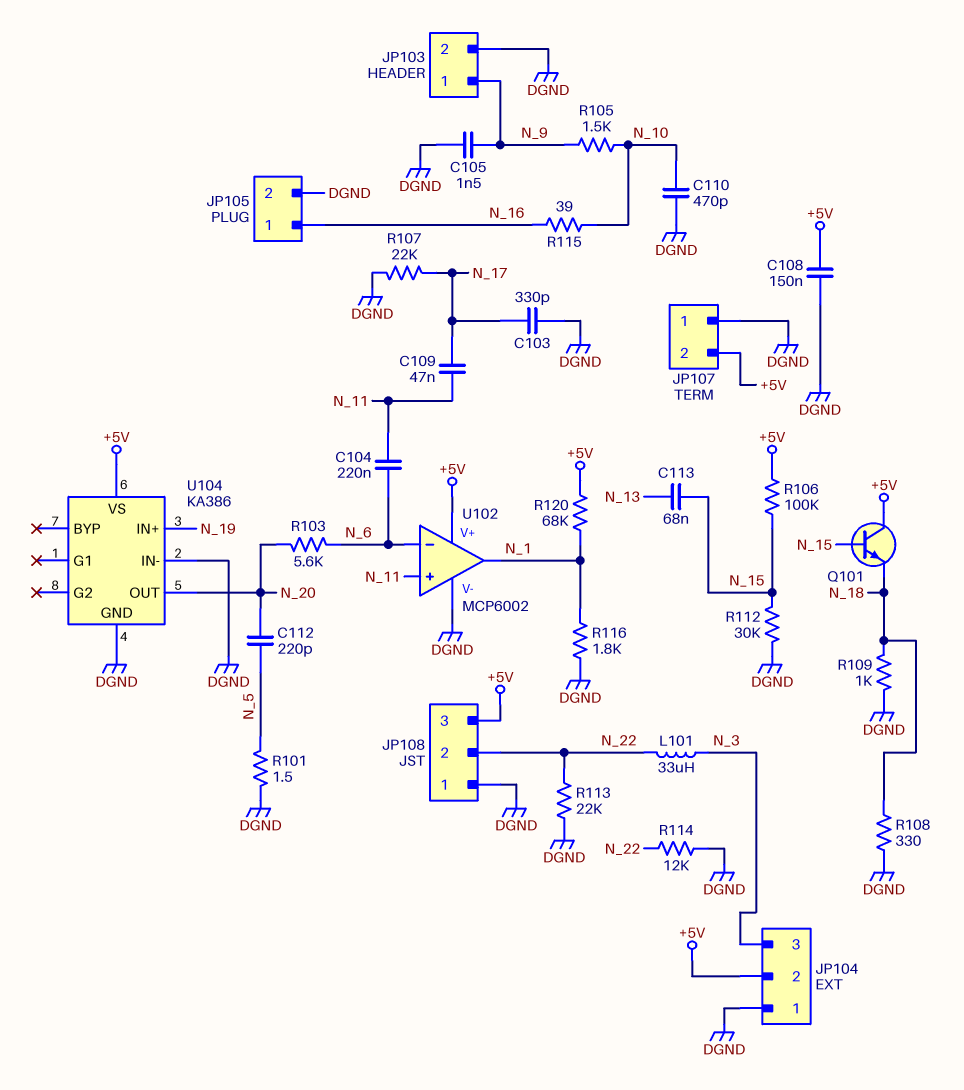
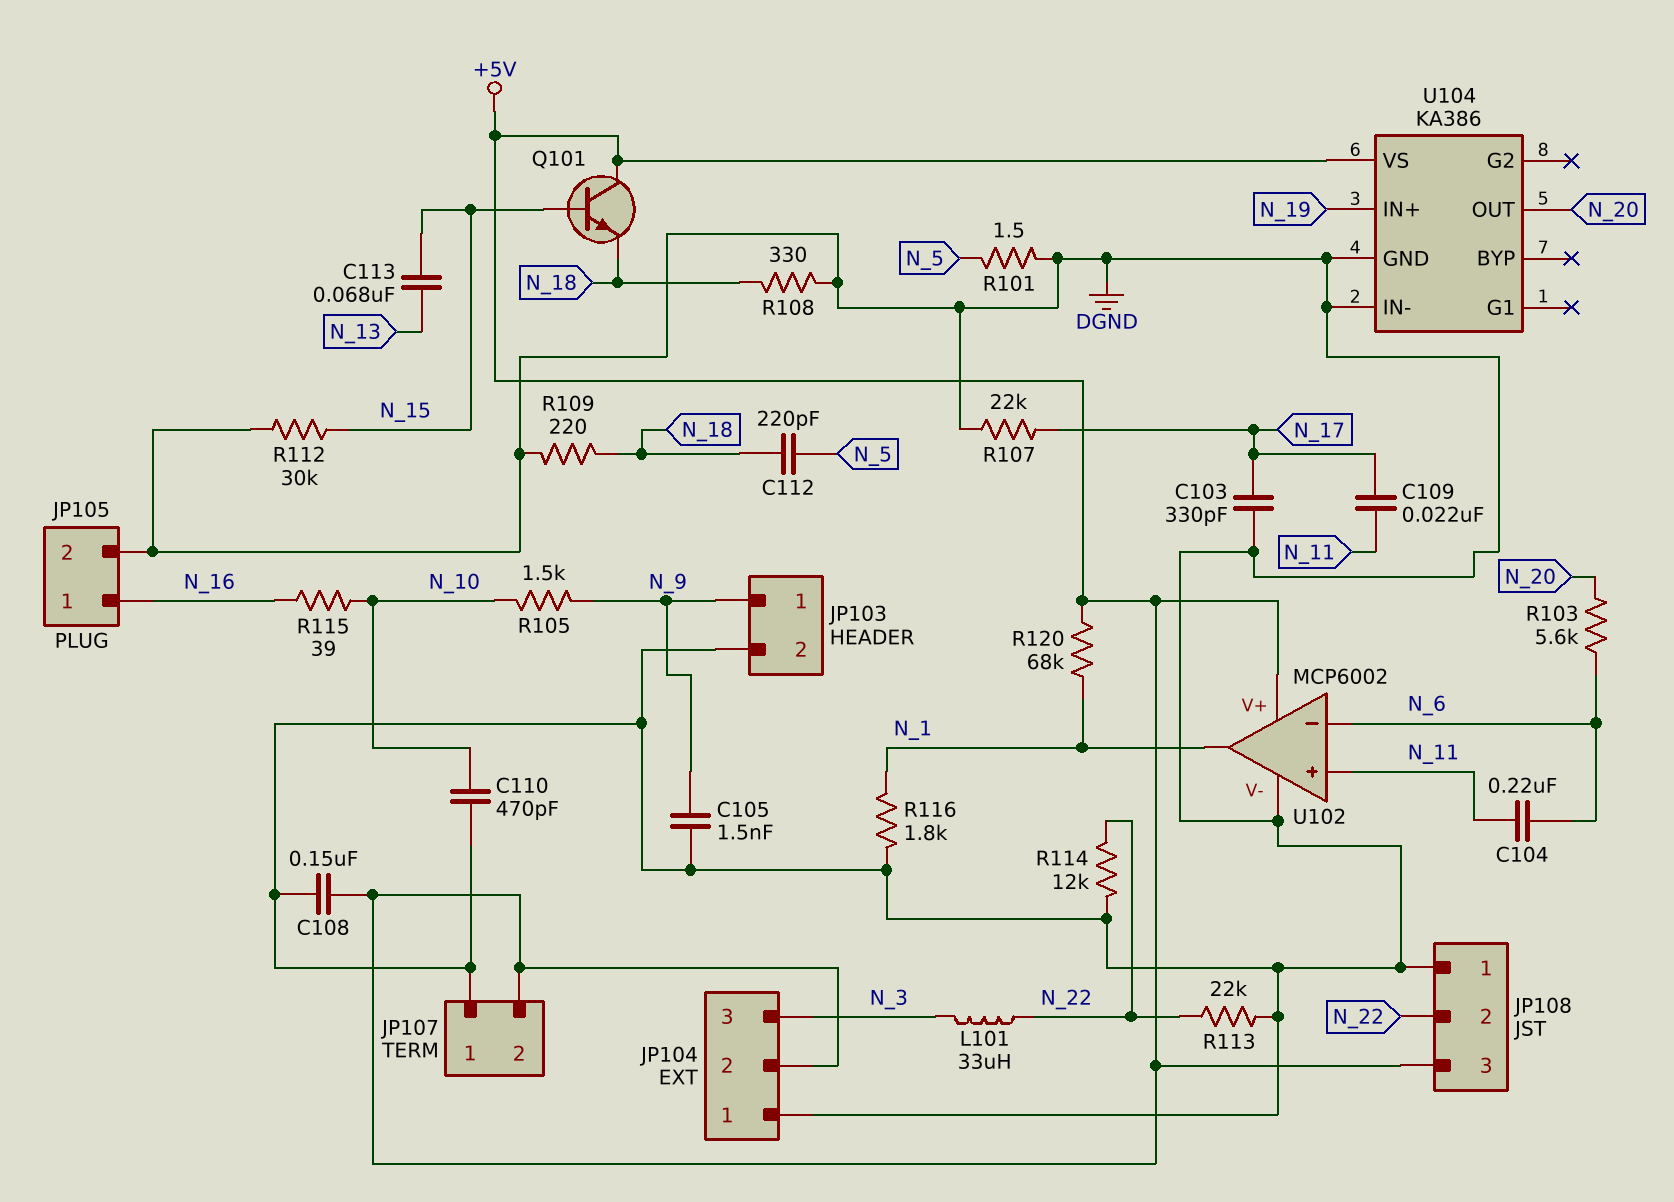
C109: 47nF (N_11, N_17) -> 22nF (N_11, N_17)
C112: 220pF (N_5, N_20) -> 220pF (N_5, N_18)
R106: 100k (+5V, N_15) -> none
R109: 1k (DGND, N_18) -> 220 (DGND, N_18)

